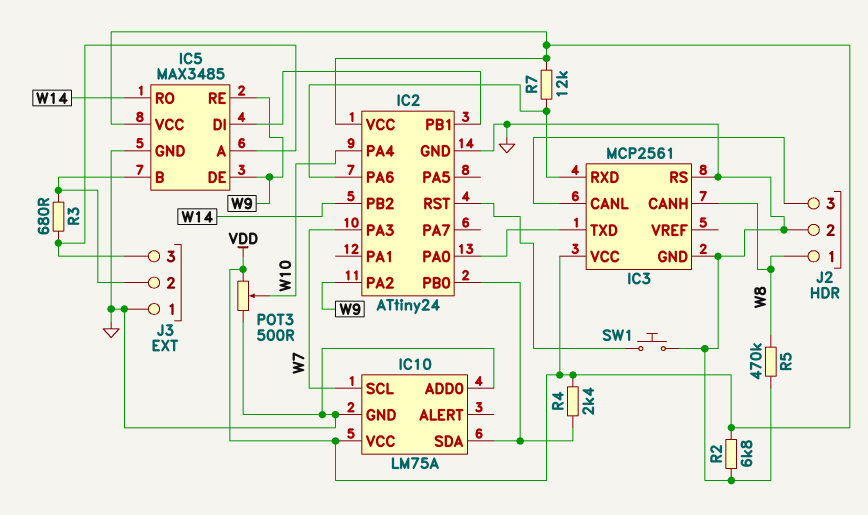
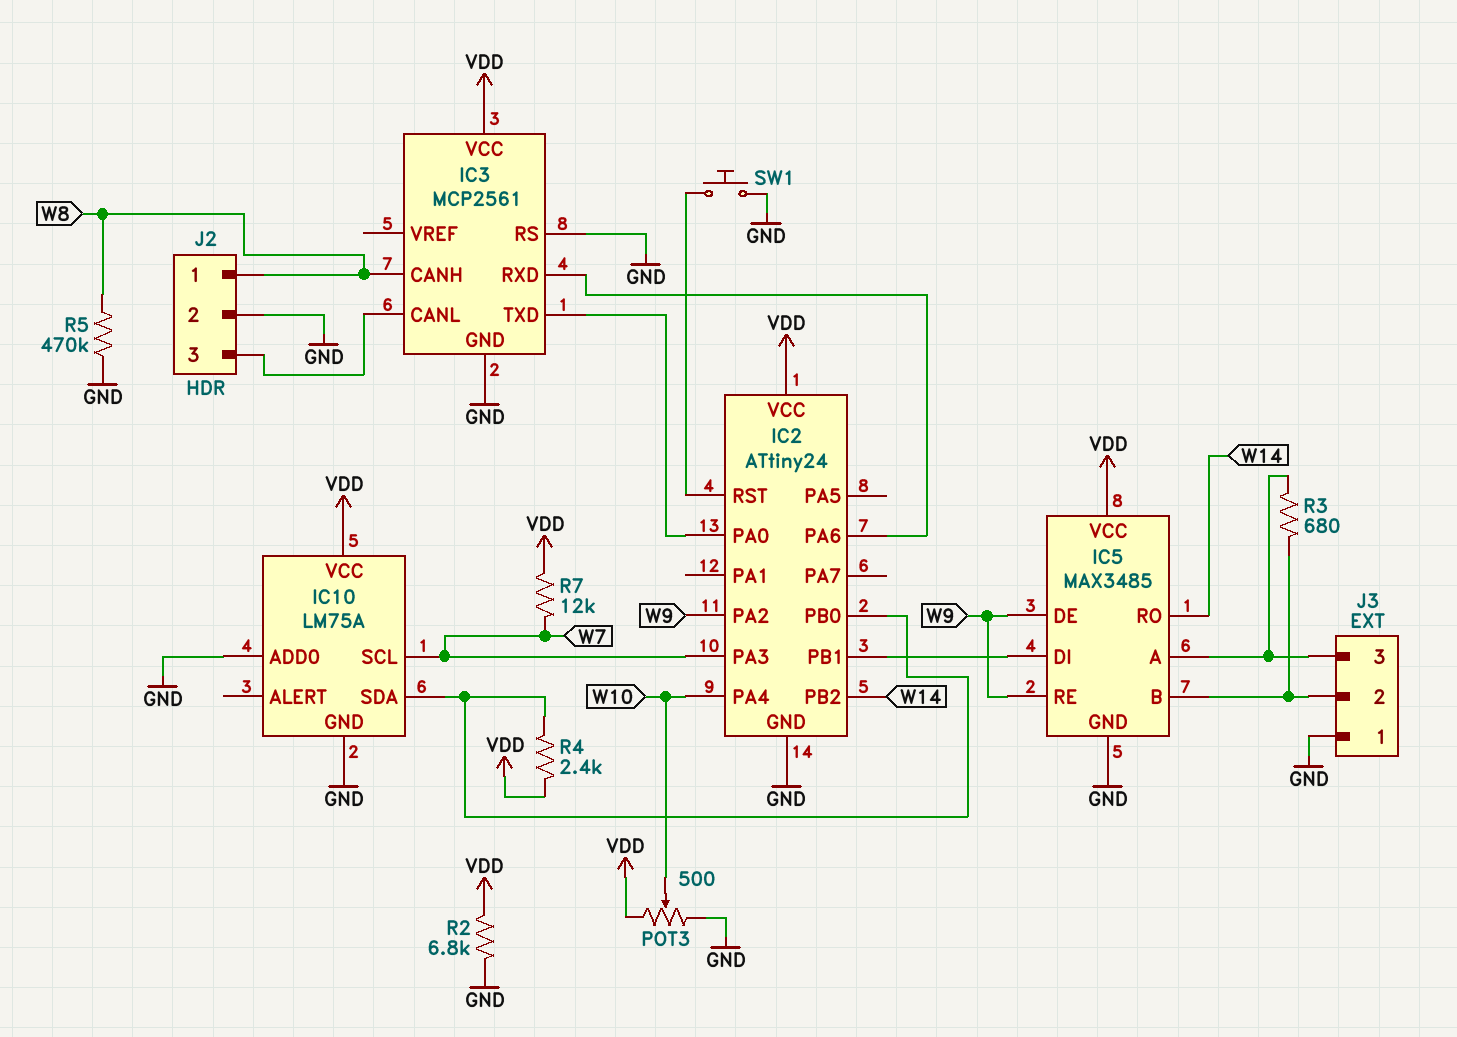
R7: 12k (IC2/PA6, VDD) -> 12k (VDD, W7)

